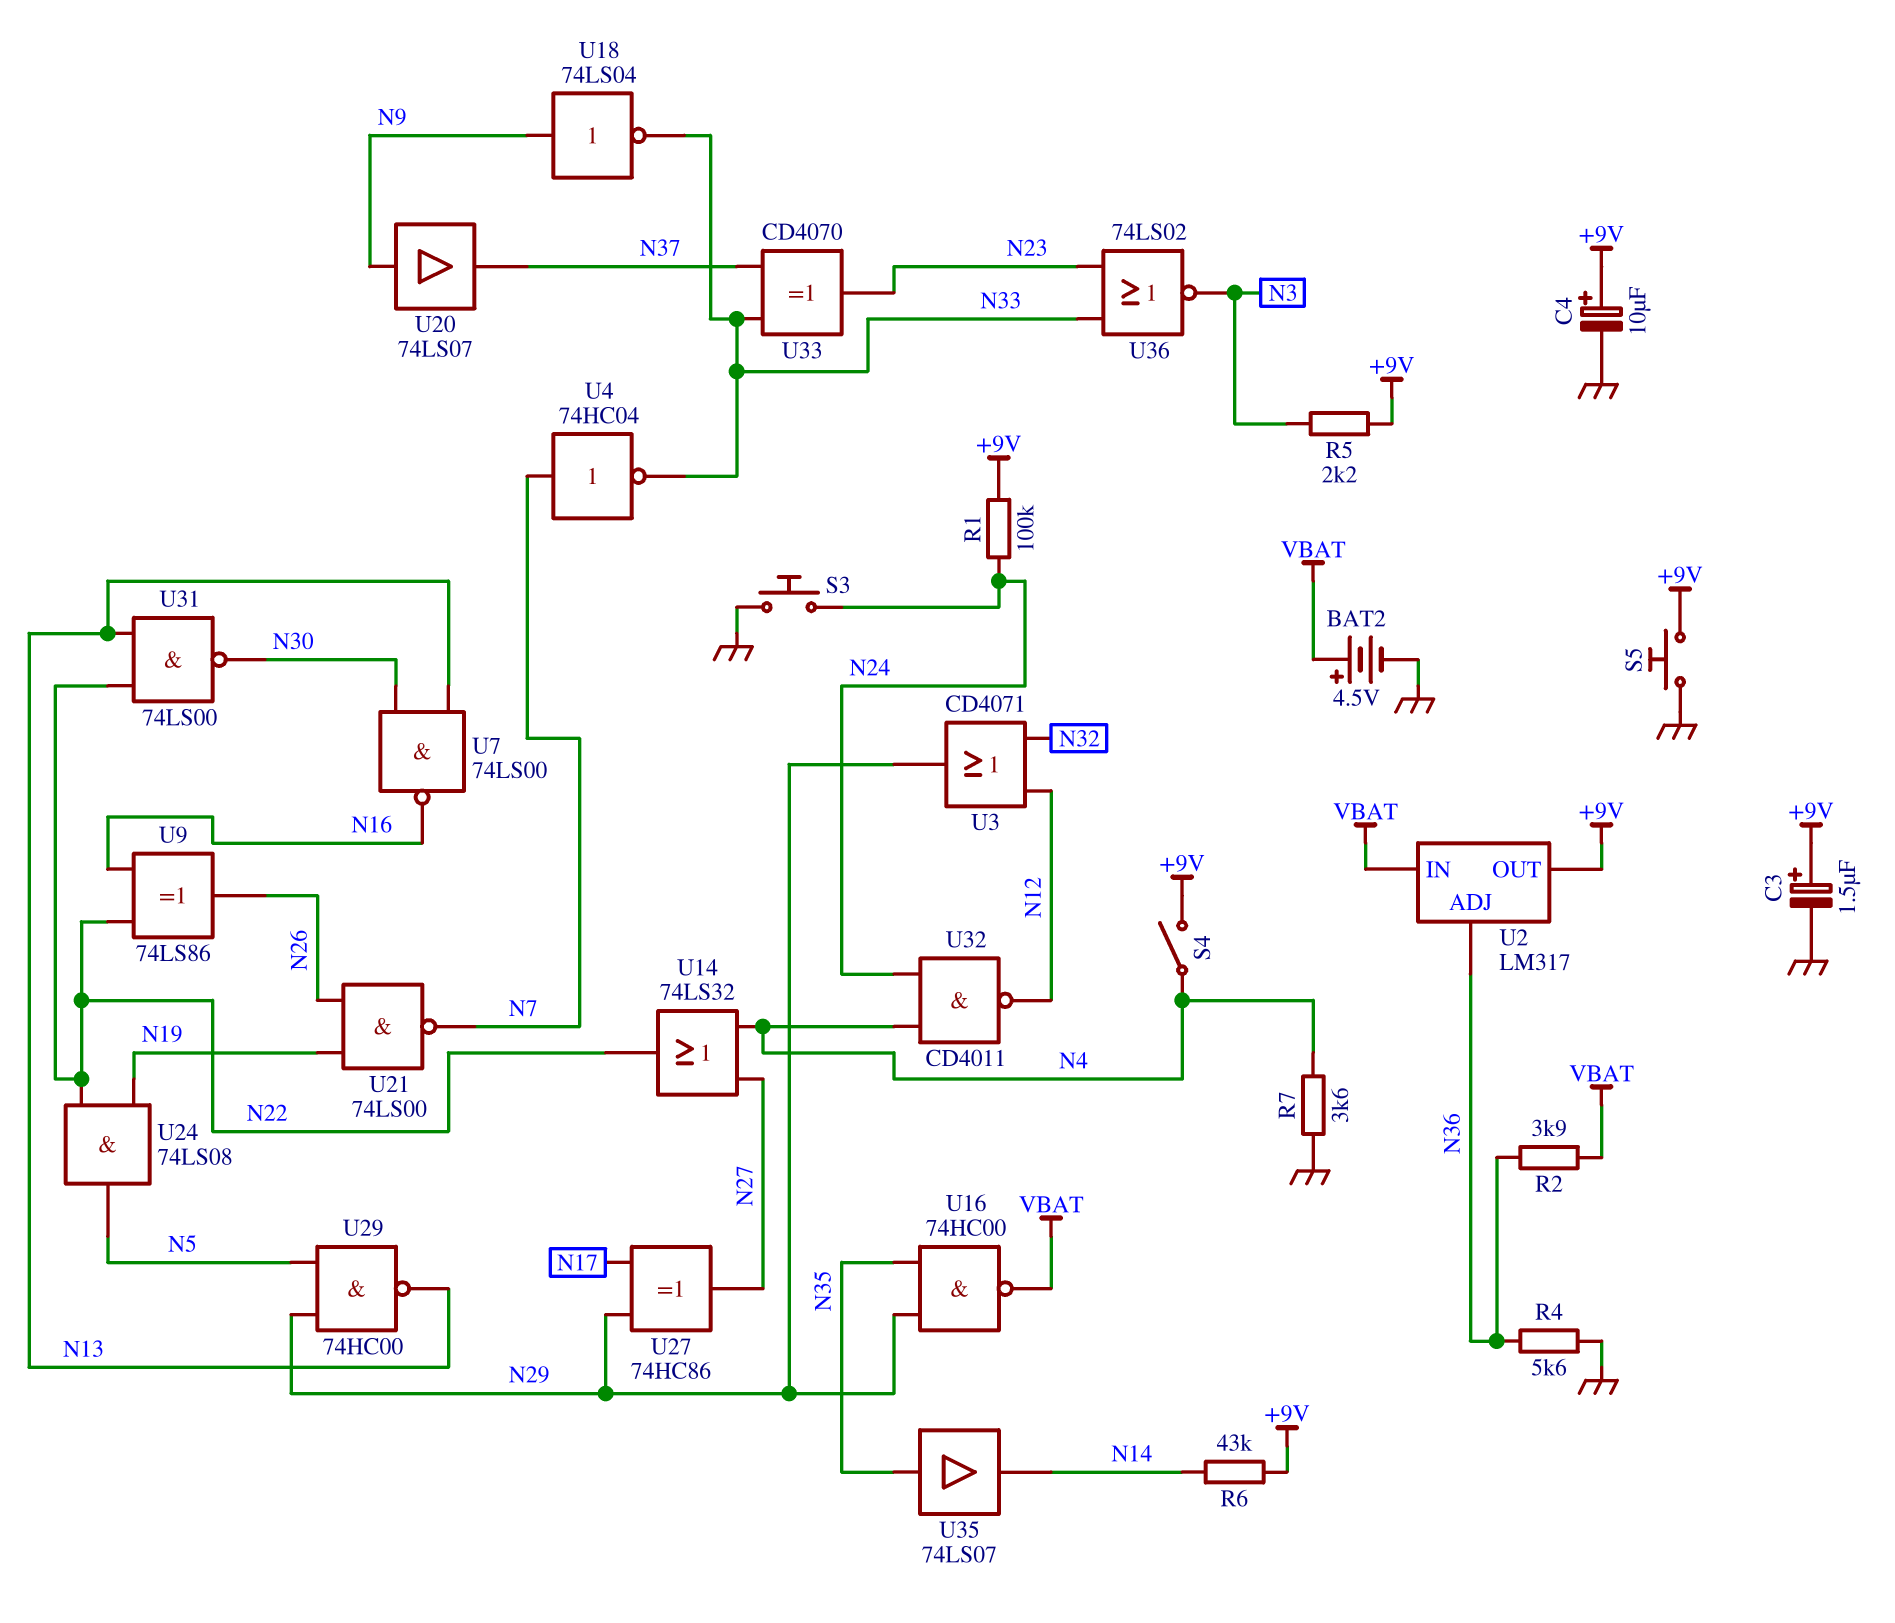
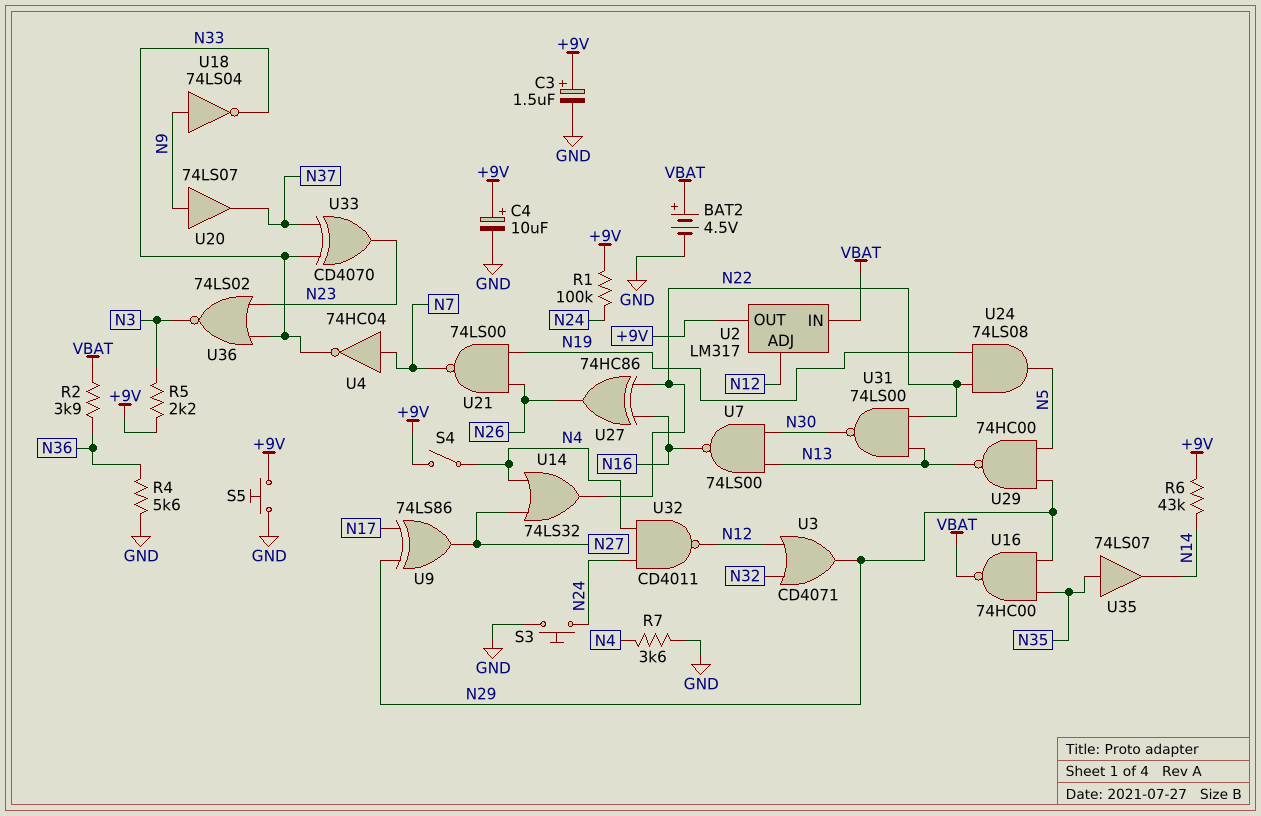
U2 pin ADJ: N36 -> N12
U9: XOR 74LS86 (in N16, in N22, out N26) -> XOR 74LS86 (in N17, in N29, out N27)
U27: XOR 74HC86 (in N17, in N29, out N27) -> XOR 74HC86 (in N16, in N22, out N26)

